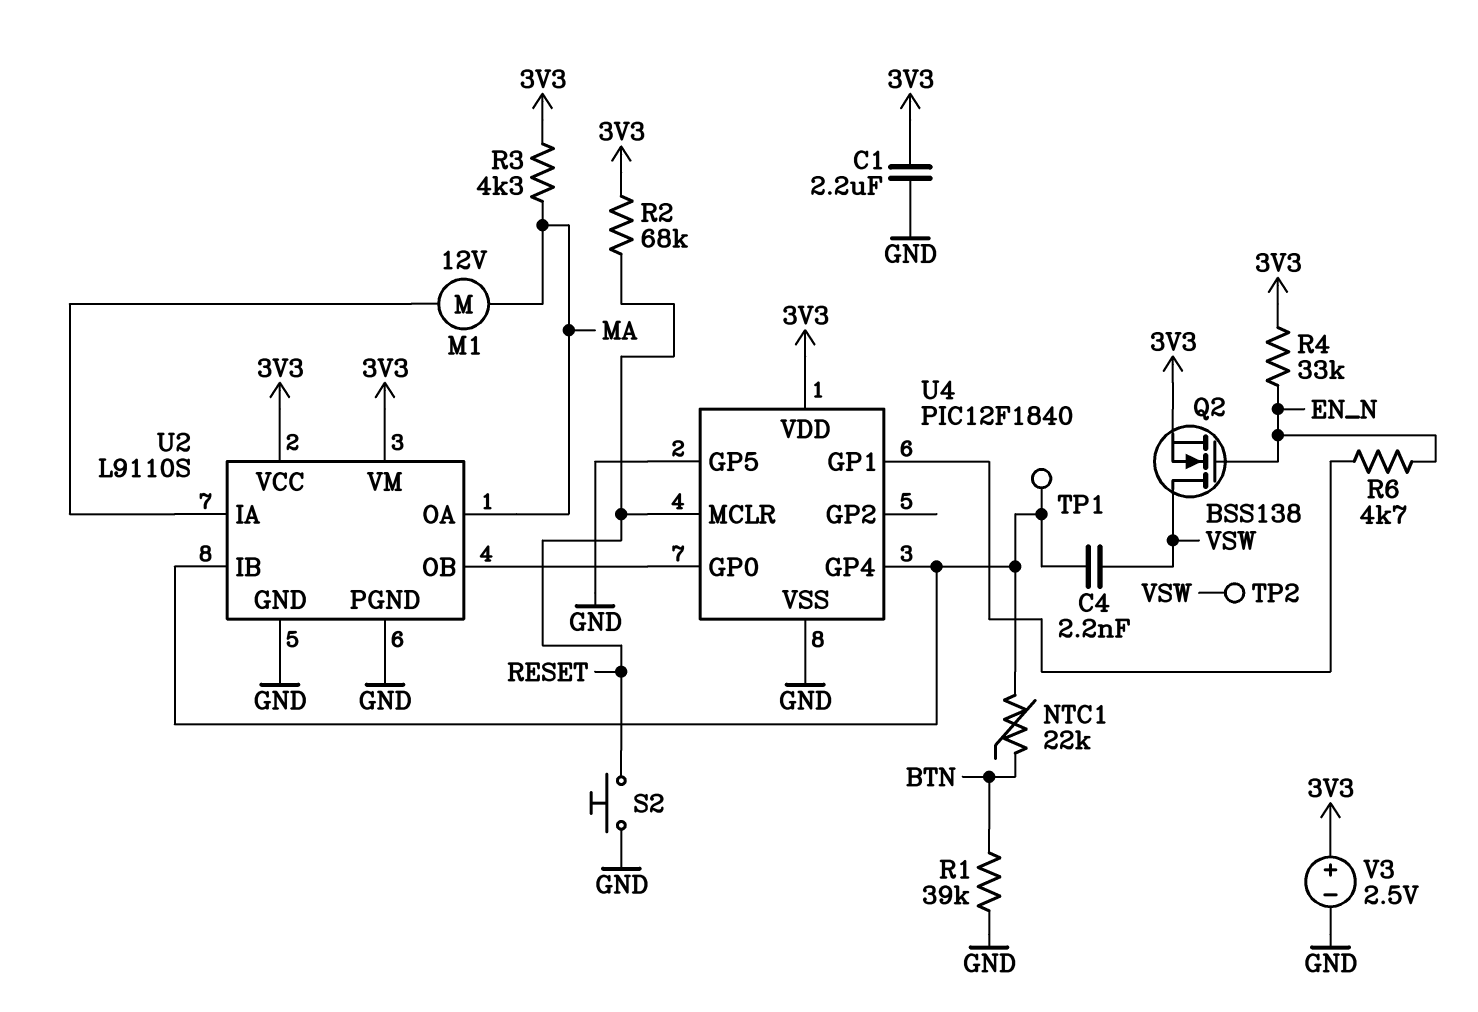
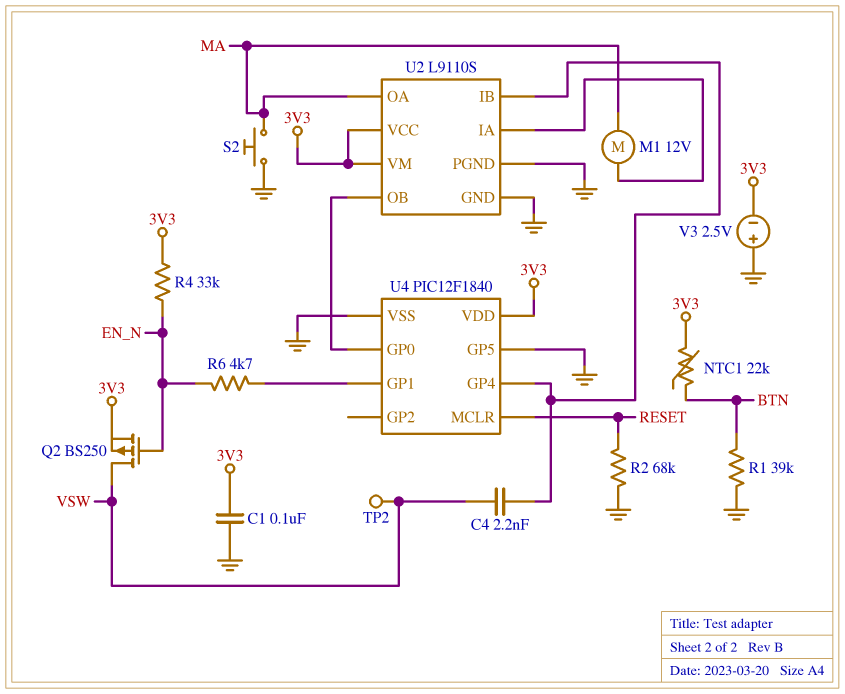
C1: 2.2uF (3V3, GND) -> 100nF (3V3, GND)
NTC1: 22k (BTN, U2/IB) -> 22k (3V3, BTN)
Q2: NMOS BSS138 (G EN_N, D VSW, S 3V3) -> PMOS BS250 (G EN_N, D VSW, S 3V3)
R2: 68k (3V3, RESET) -> 68k (GND, RESET)
R3: 4.3k (3V3, MA) -> none
S2: button (GND, RESET) -> button (GND, MA)
TP1: test point (U2/IB) -> none
V3: 2.5V (plus 3V3, minus GND) -> 2.5V (plus GND, minus 3V3)

